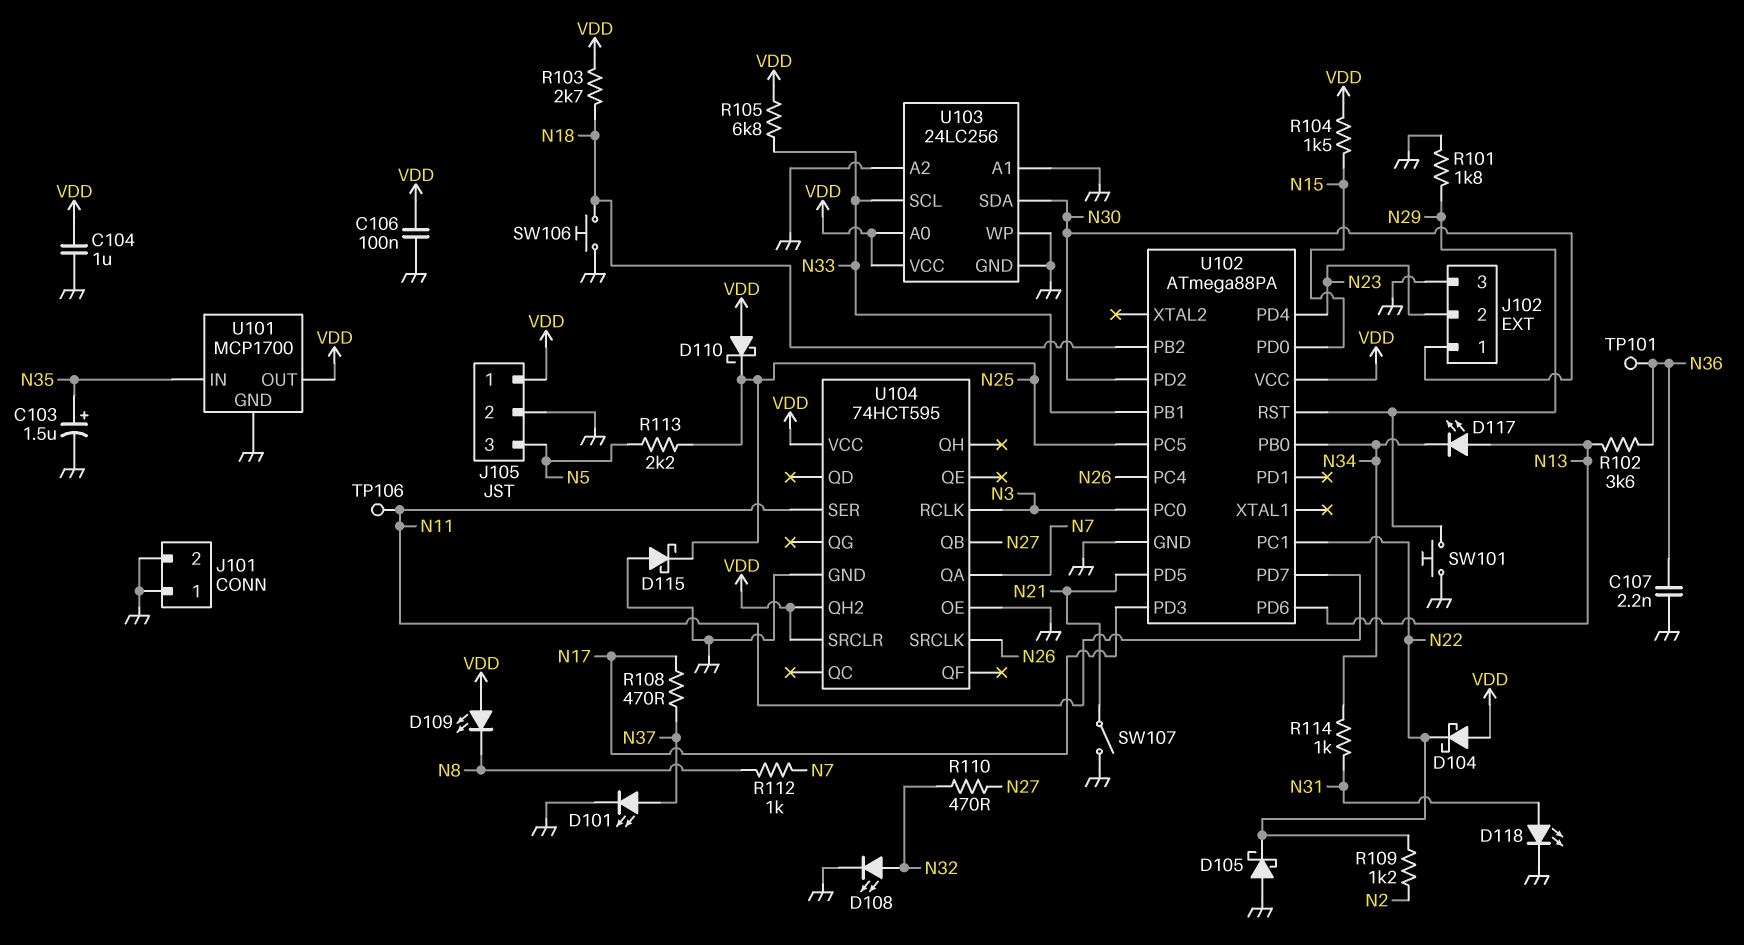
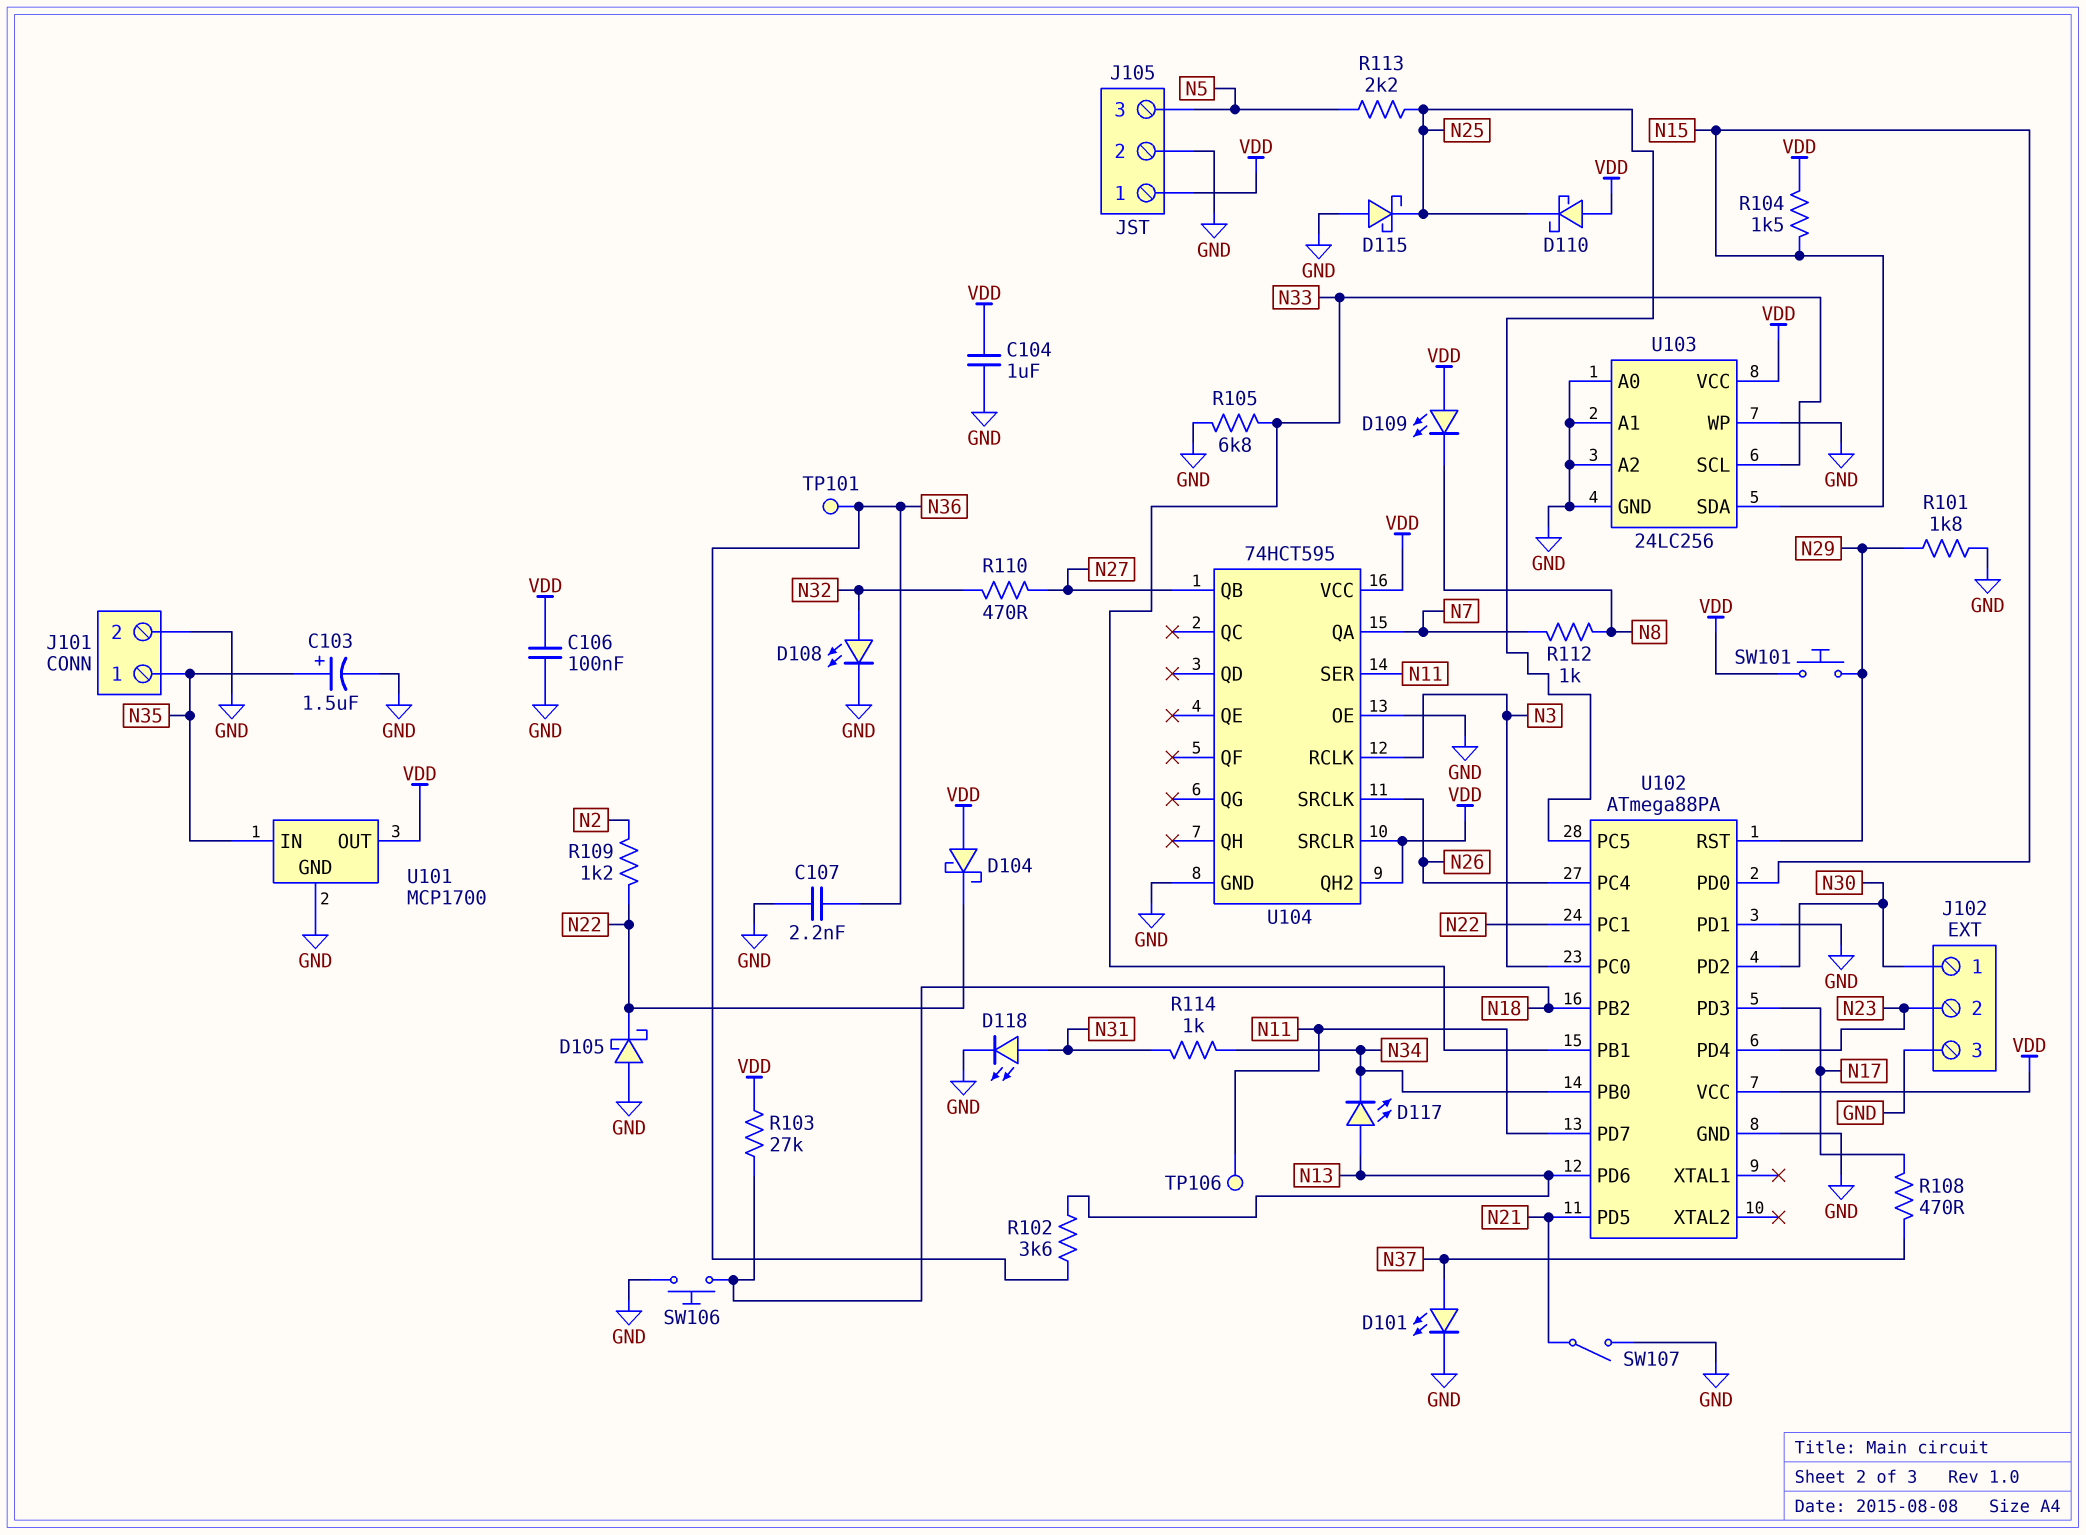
J101 pin 1: GND -> N35
R103: 2.7k (N18, VDD) -> 27k (N18, VDD)
R105: 6.8k (N33, VDD) -> 6.8k (GND, N33)
SW101: button (GND, N29) -> button (N29, VDD)
U102 pin PD1: none -> GND
U103 pin A0: VDD -> GND
U103 pin SDA: N30 -> N15

